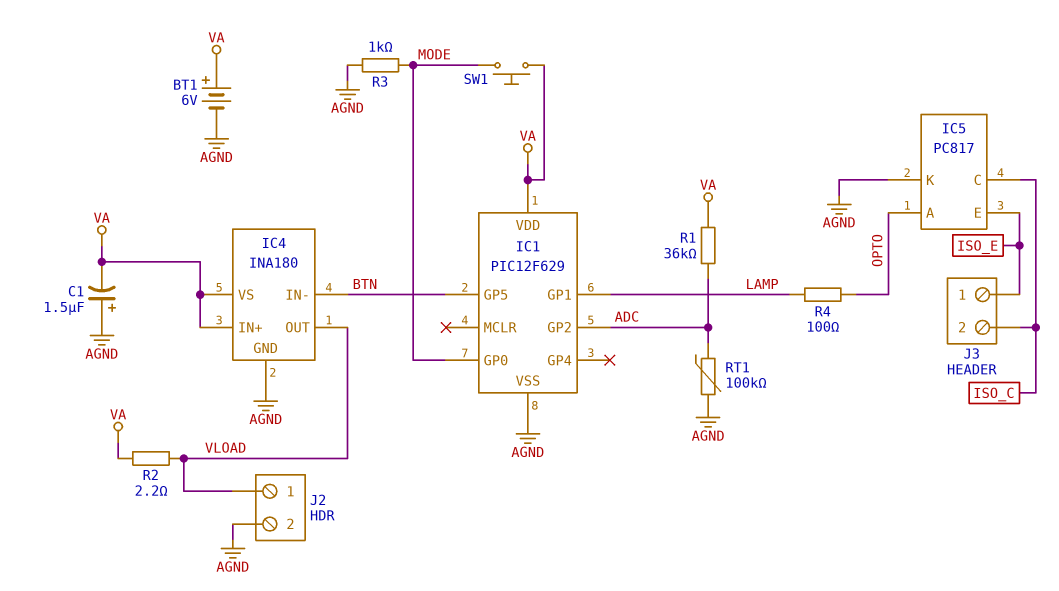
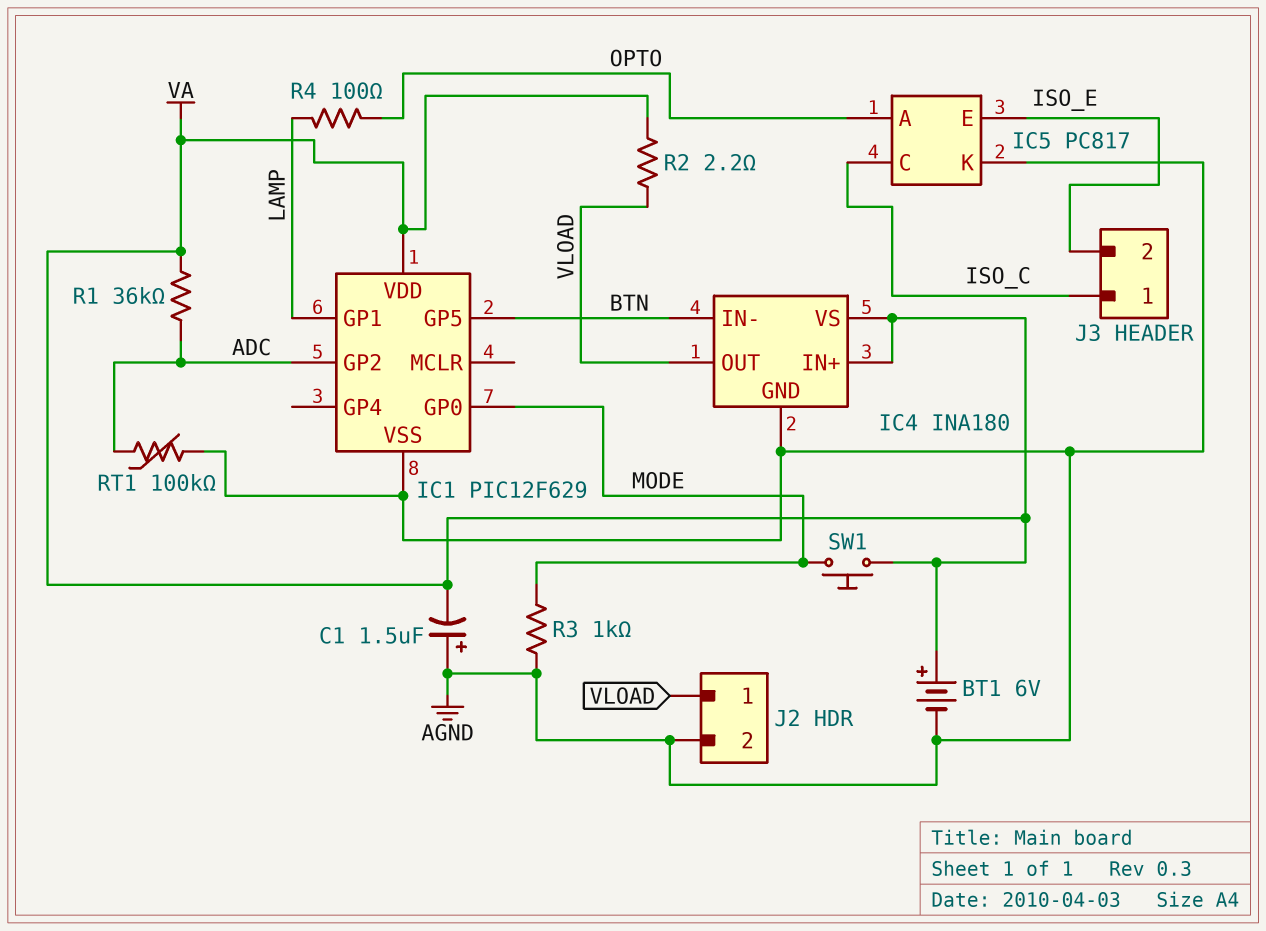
J3 pin 1: ISO_E -> ISO_C
J3 pin 2: ISO_C -> ISO_E

